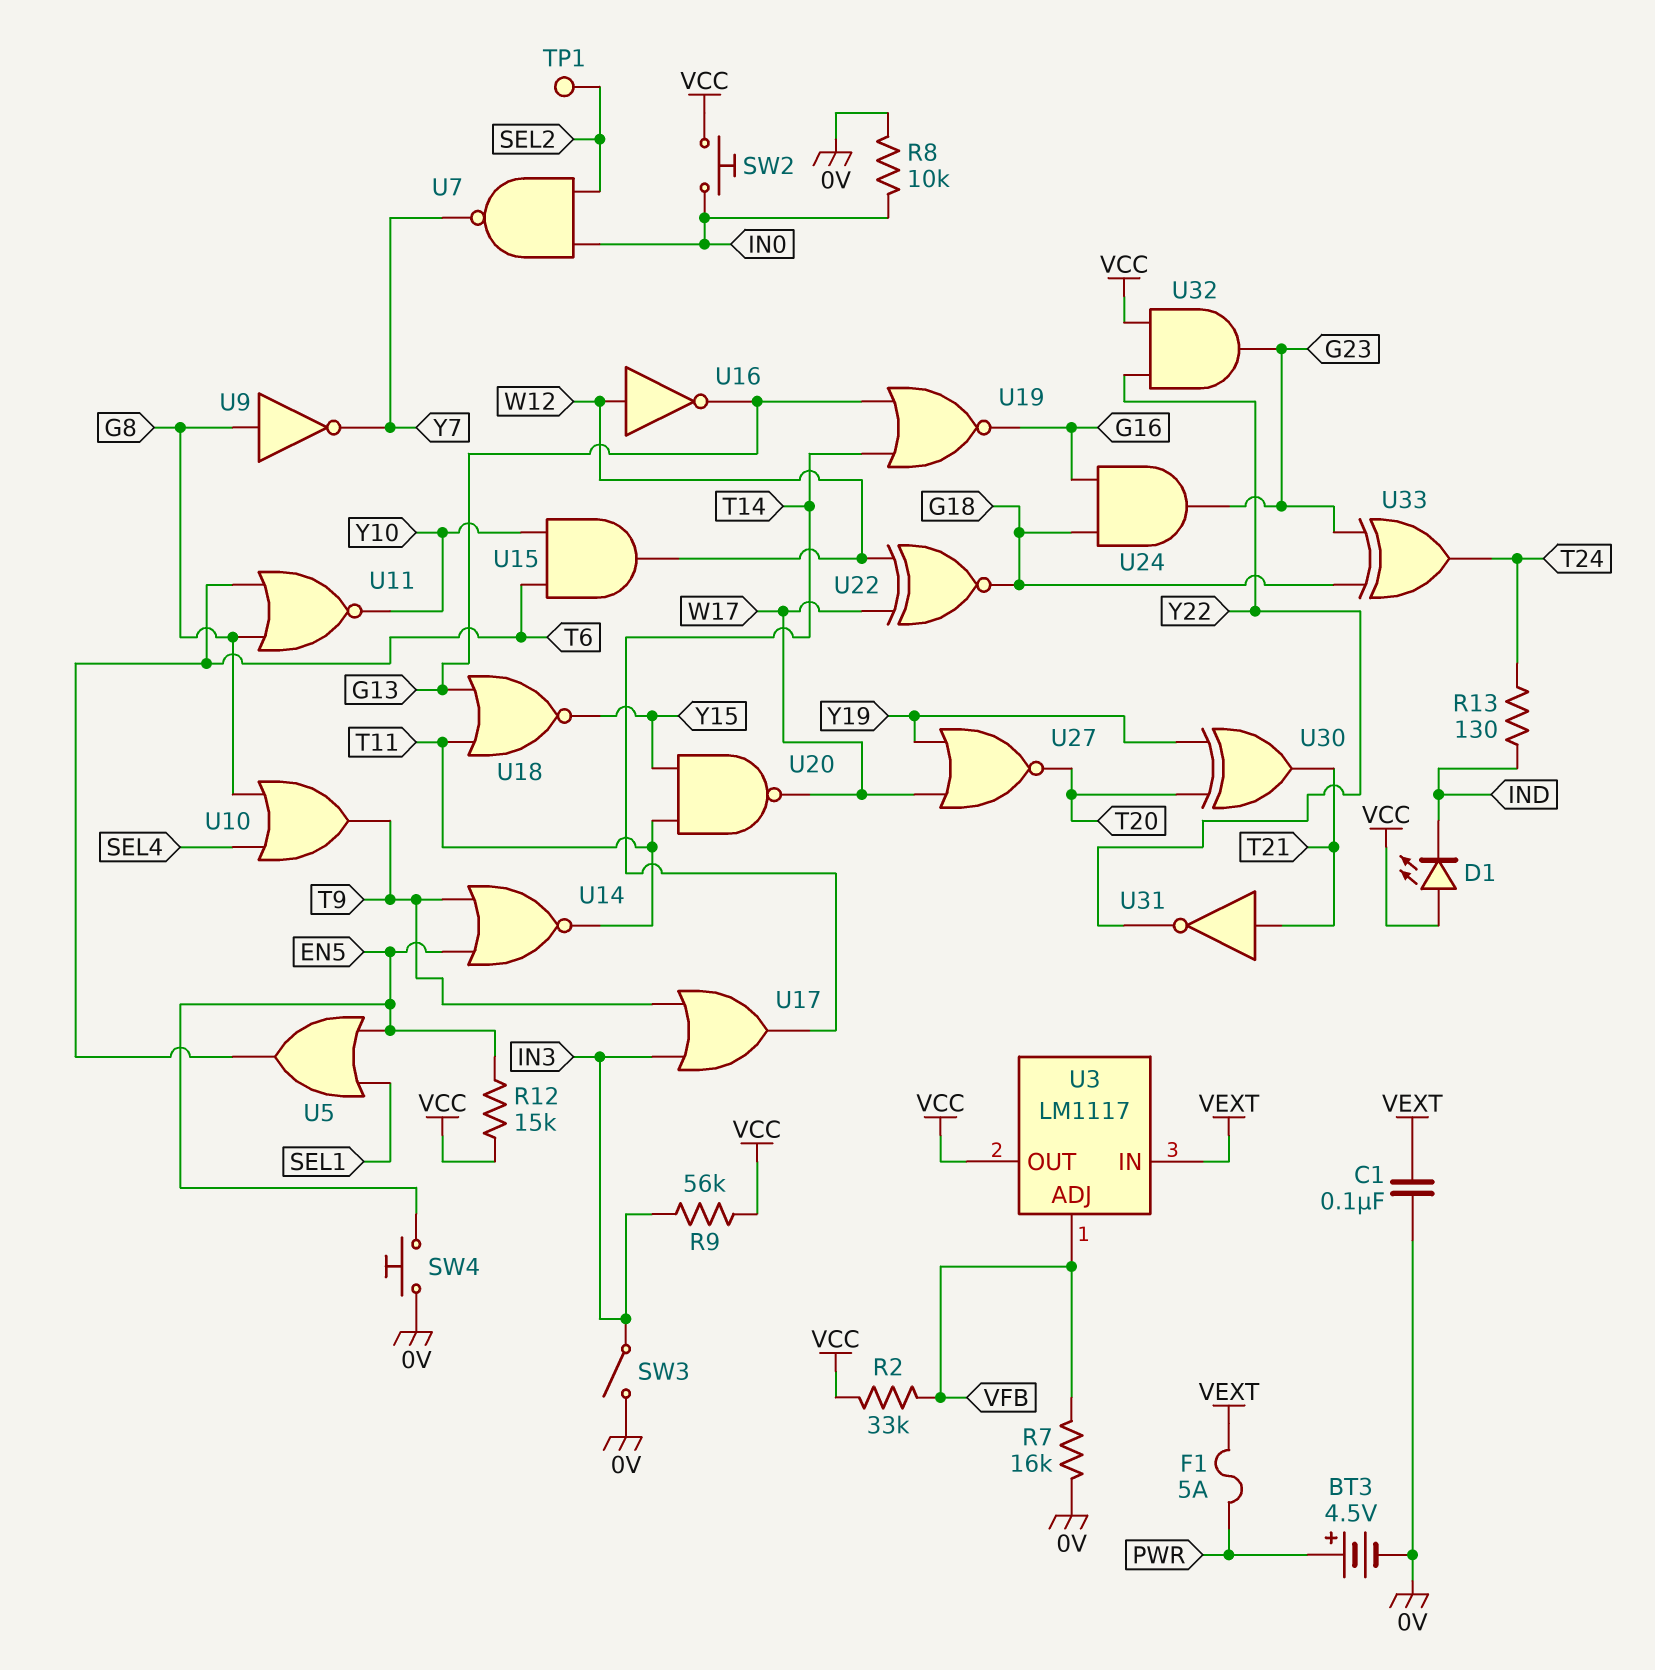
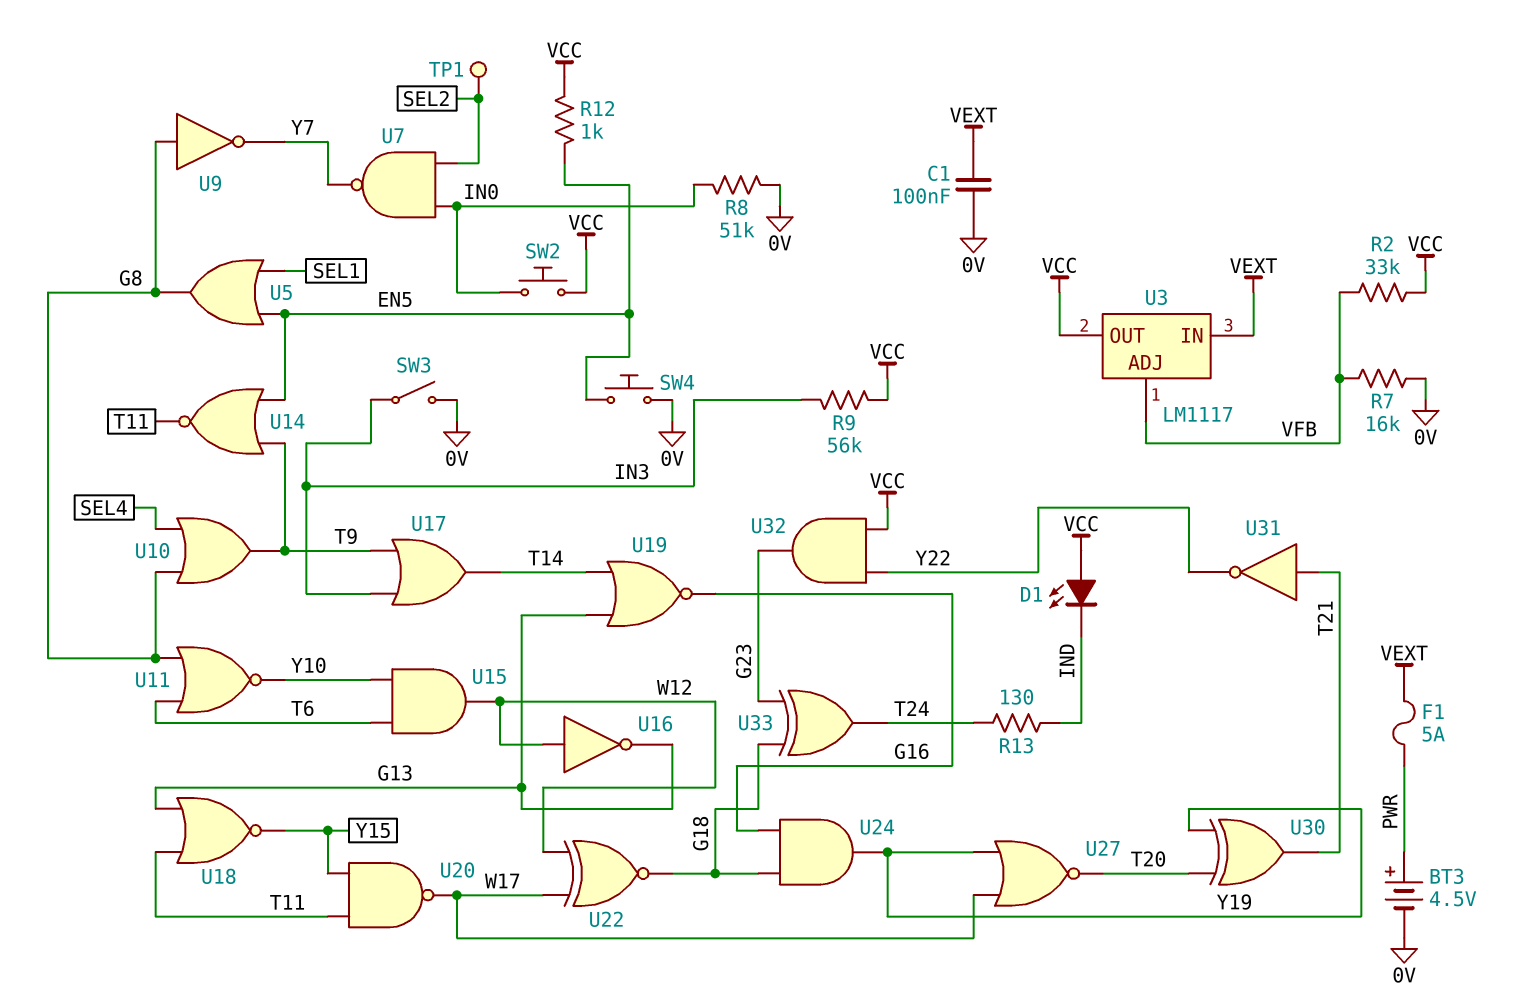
R8: 10k (0V, IN0) -> 51k (0V, IN0)
R12: 15k (EN5, VCC) -> 1k (EN5, VCC)
U5: OR (in EN5, in SEL1, out T6) -> OR (in EN5, in SEL1, out G8)
U24: AND (in G16, in G18, out G23) -> AND (in G16, in G18, out Y19)

